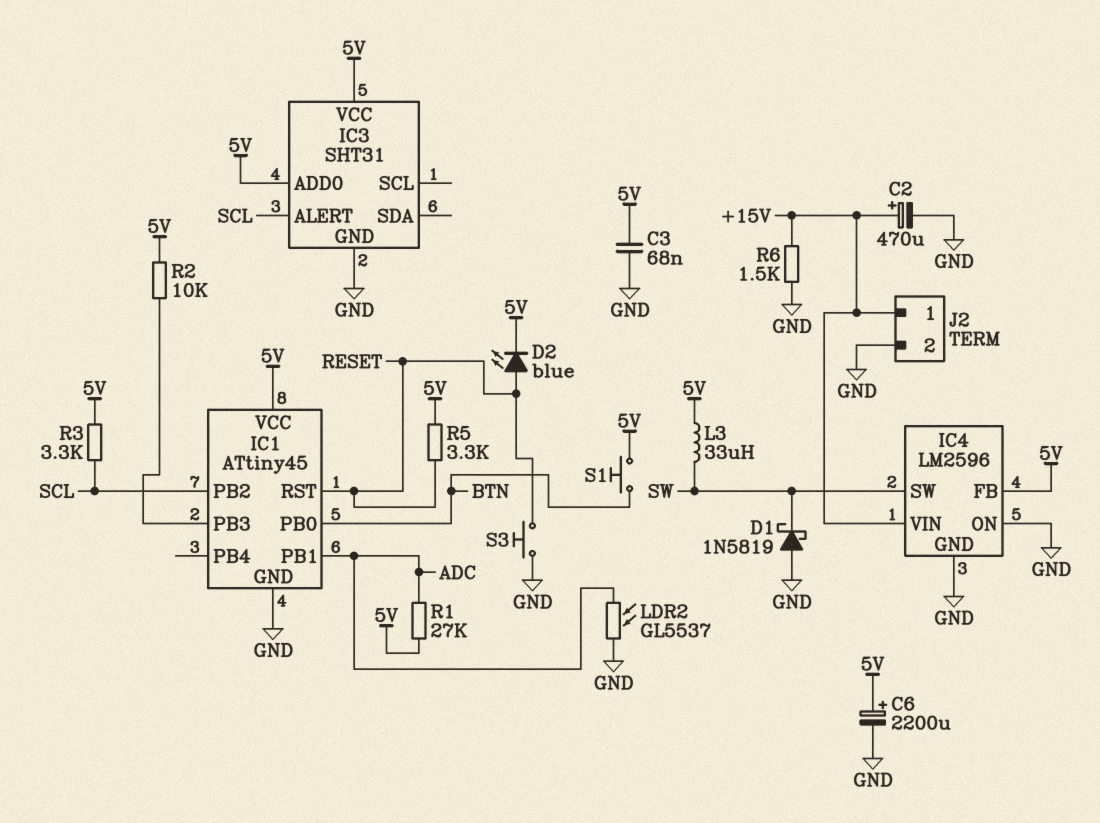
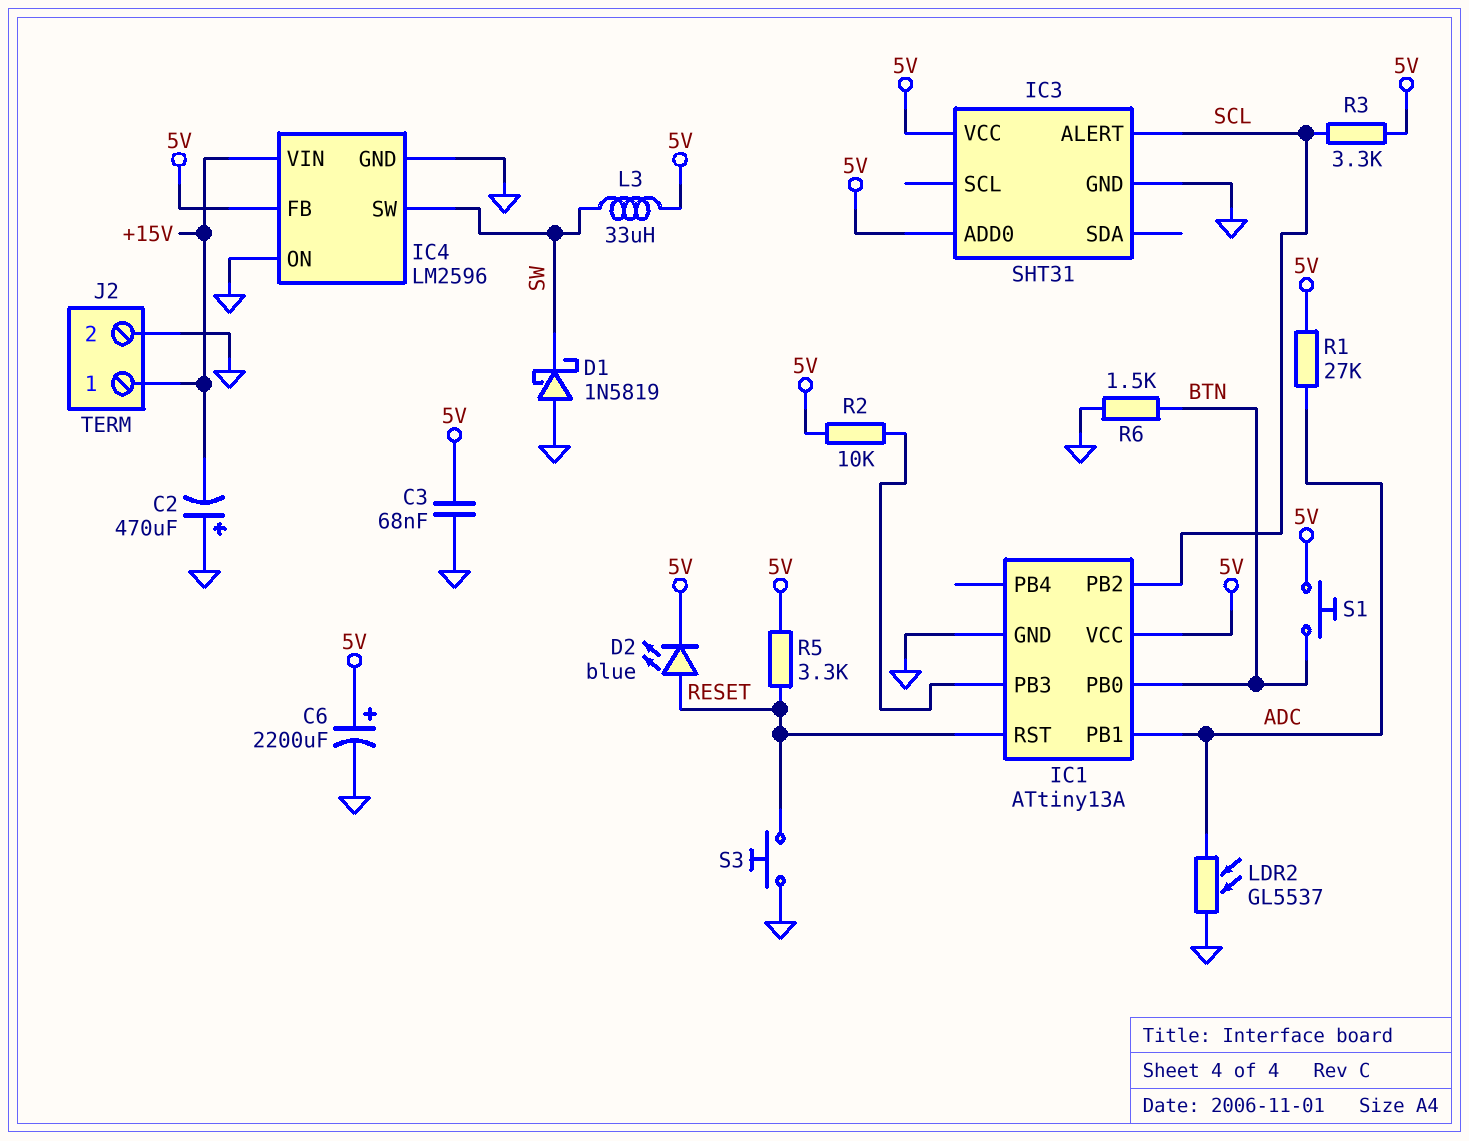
C2: 470uF (plus +15V, minus GND) -> 470uF (plus GND, minus +15V)
IC1: ATtiny45 -> ATtiny13A
R6: 1.5k (+15V, GND) -> 1.5k (BTN, GND)

